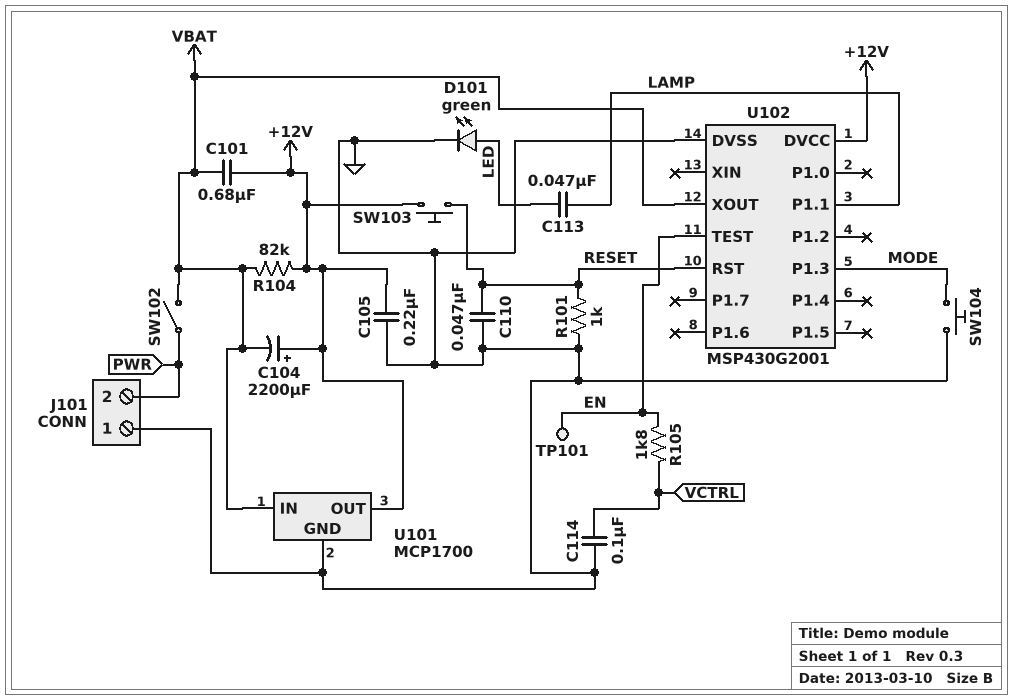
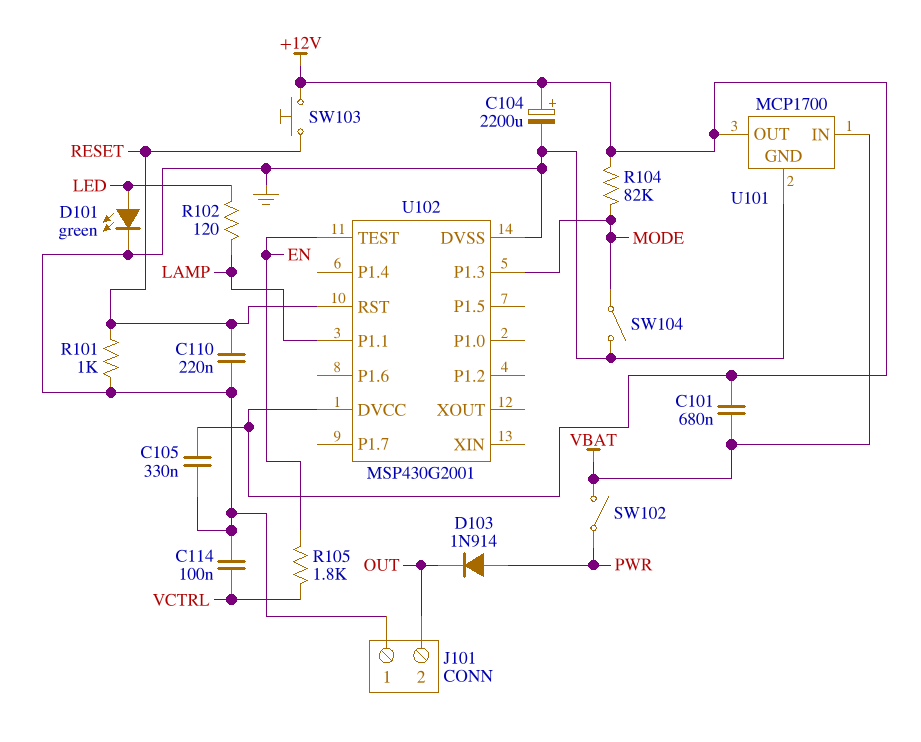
C104: 2200uF (plus +12V, minus VBAT) -> 2200uF (plus +12V, minus GND)
C105: 220nF (+12V, GND) -> 330nF (+12V, GND)
C110: 47nF (GND, RESET) -> 220nF (GND, RESET)
C113: 47nF (LAMP, LED) -> none
D103: none -> diode 1N914 (A PWR, K OUT)
J101 pin 2: PWR -> OUT
R102: none -> 120 (LAMP, LED)
R104: 82k (+12V, VBAT) -> 82k (+12V, MODE)
SW104: button (GND, MODE) -> switch (GND, MODE)
TP101: test point (EN) -> none
U102 pin XOUT: VBAT -> none

